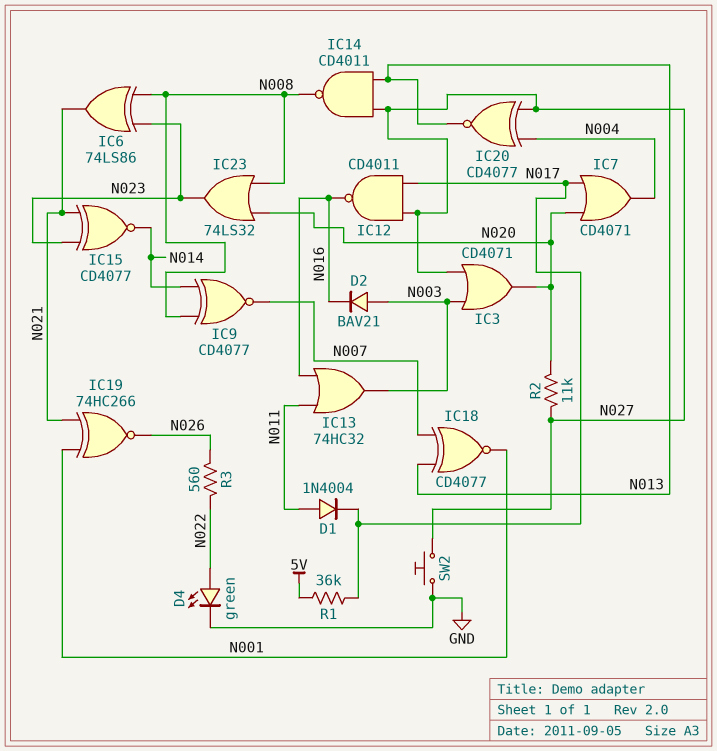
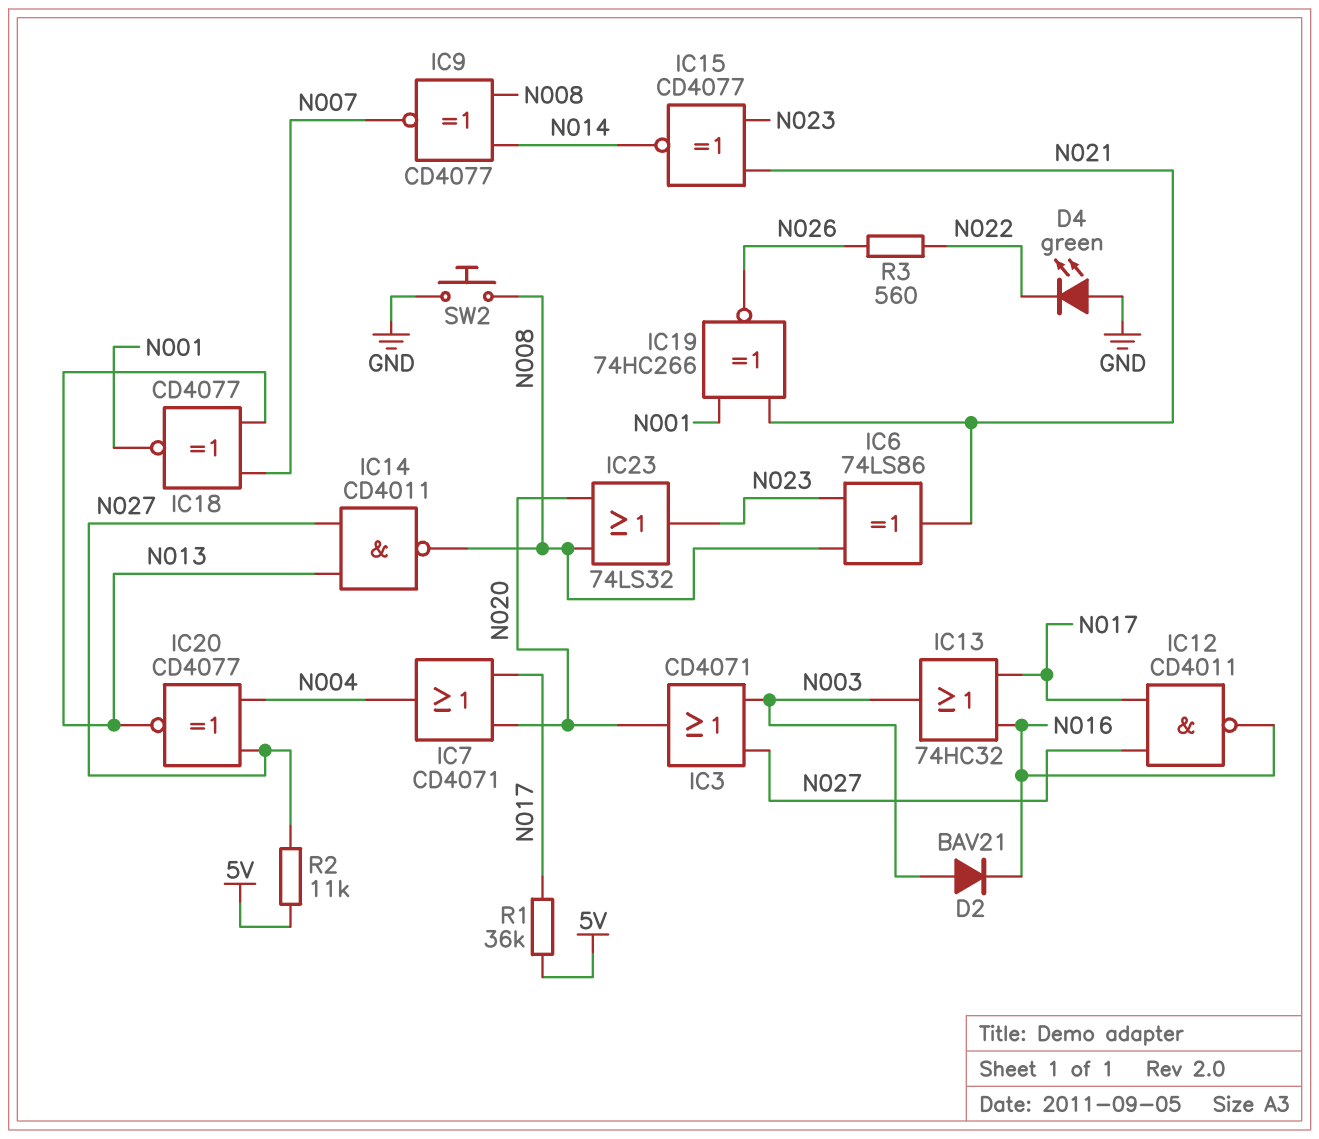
D1: diode 1N4004 (A N011, K N017) -> none
D4: LED green (A N022, K GND) -> LED green (A GND, K N022)
IC13: OR 74HC32 (in N011, in N016, out N003) -> OR 74HC32 (in N016, in N017, out N003)
R2: 11k (N020, N027) -> 11k (5V, N027)
SW2: button (GND, N027) -> button (GND, N008)

